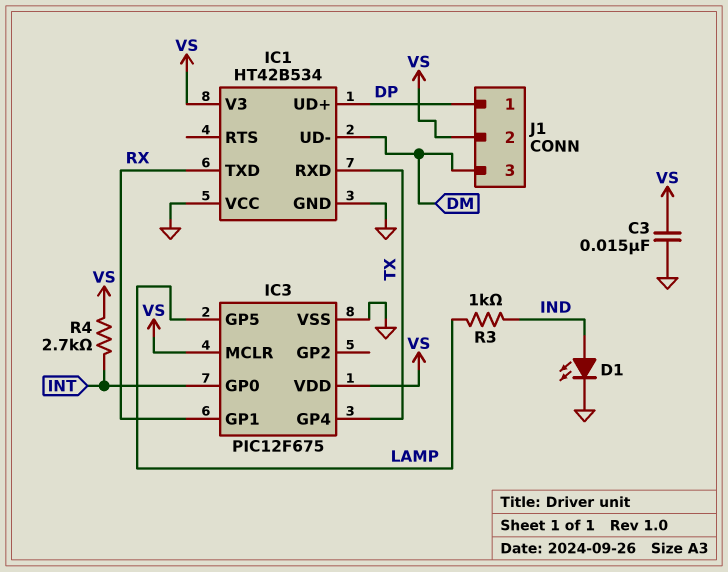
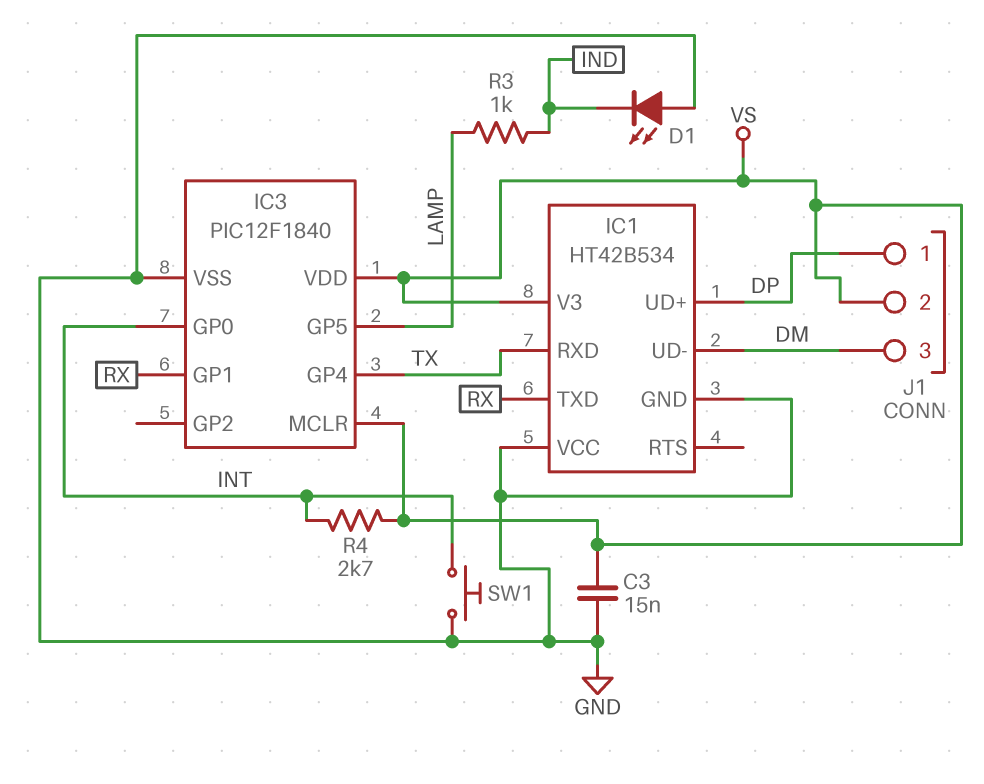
D1: LED (A IND, K GND) -> LED (A GND, K IND)
IC3: PIC12F675 -> PIC12F1840
SW1: none -> button (GND, INT)

